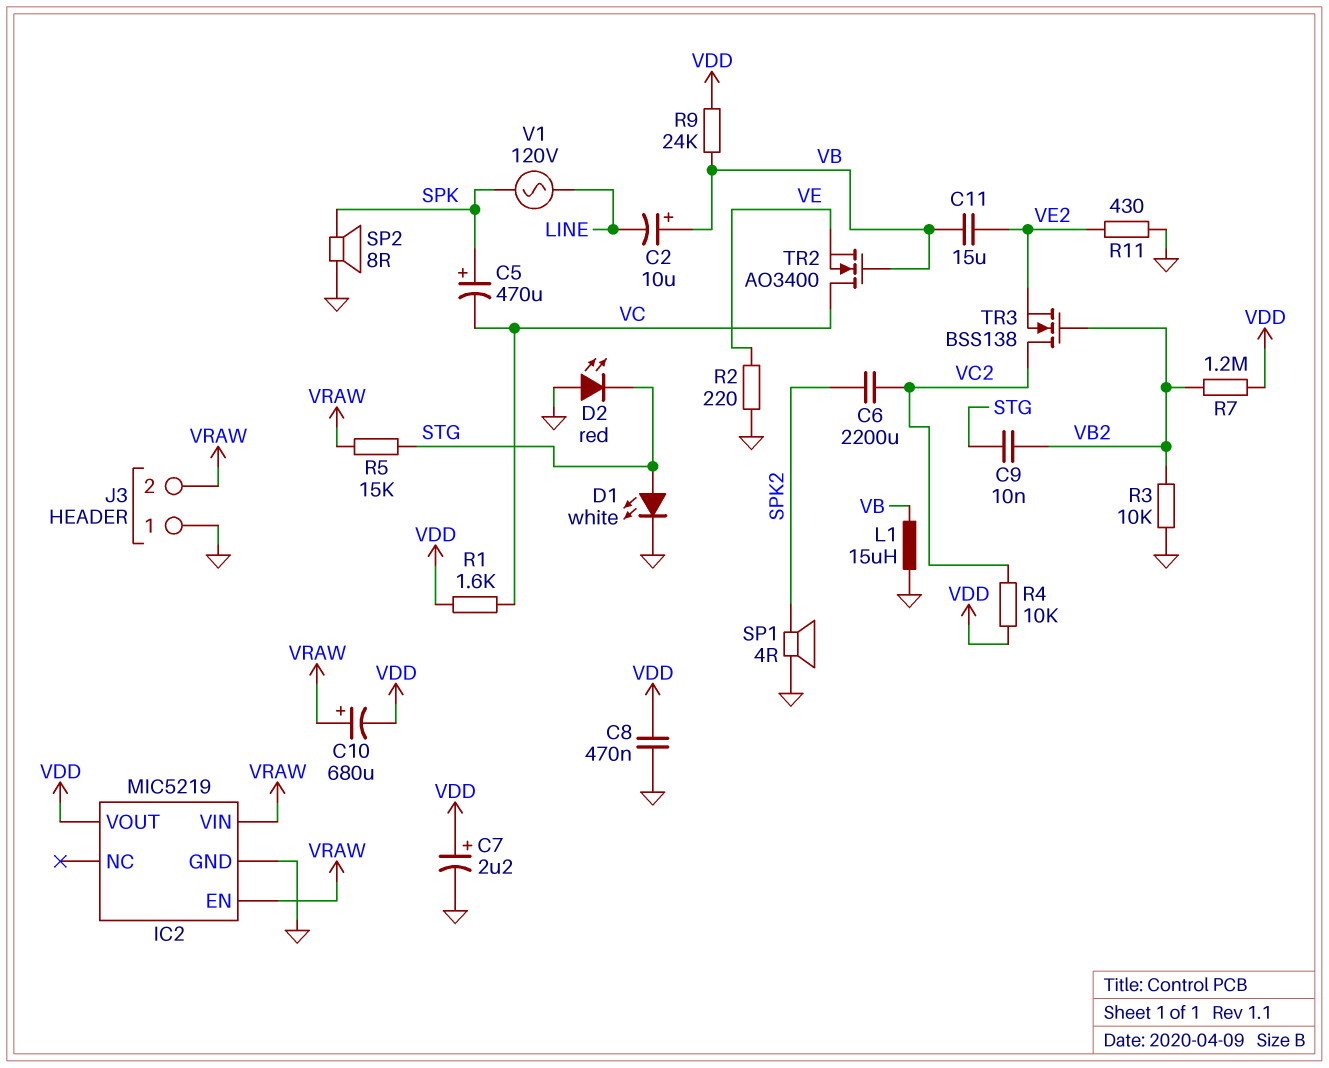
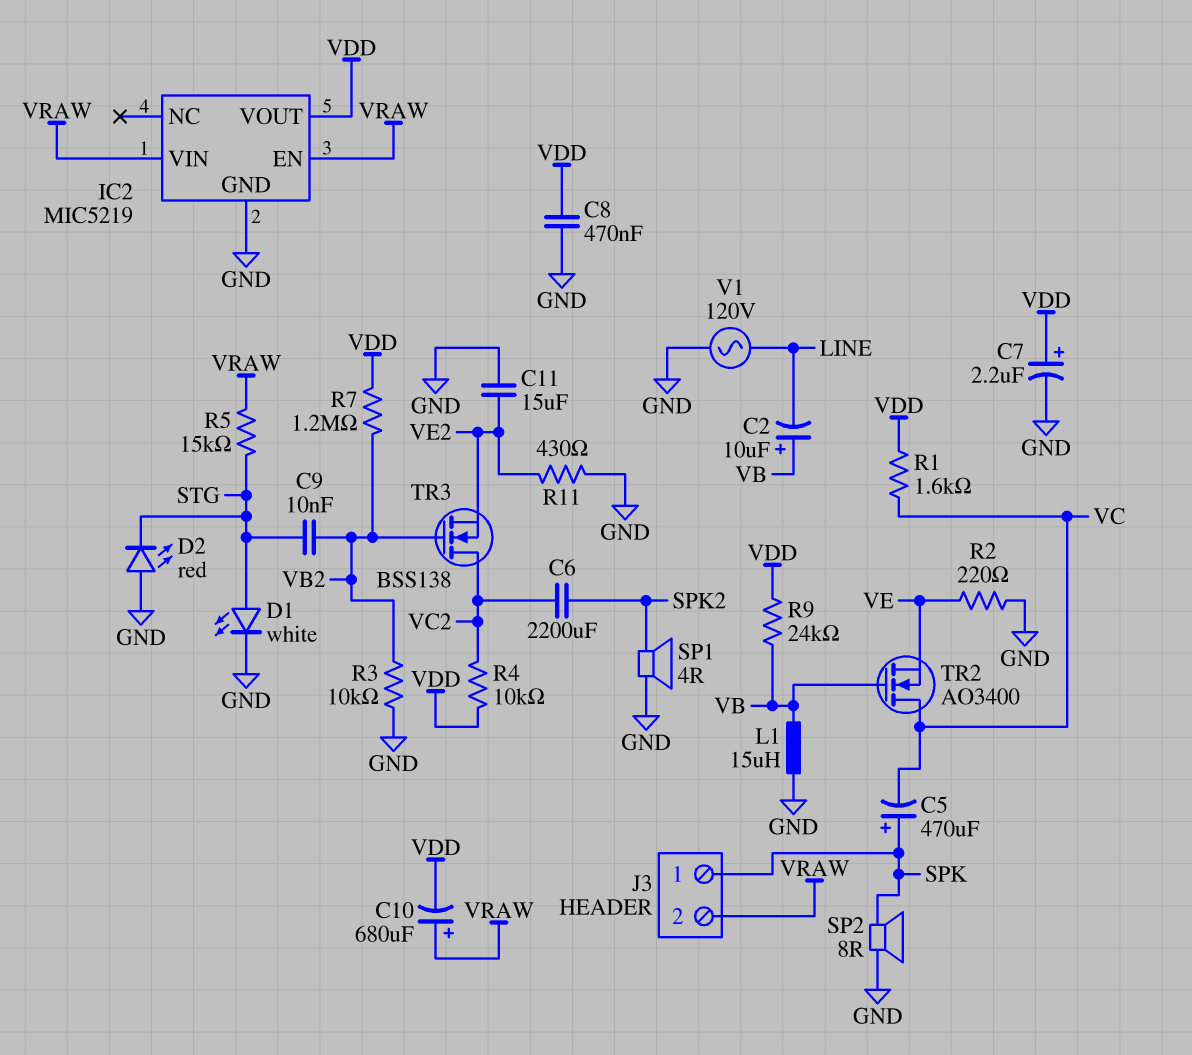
C11: 15uF (VB, VE2) -> 15uF (GND, VE2)
J3 pin 1: GND -> SPK
V1: AC 120V (LINE, SPK) -> AC 120V (GND, LINE)

